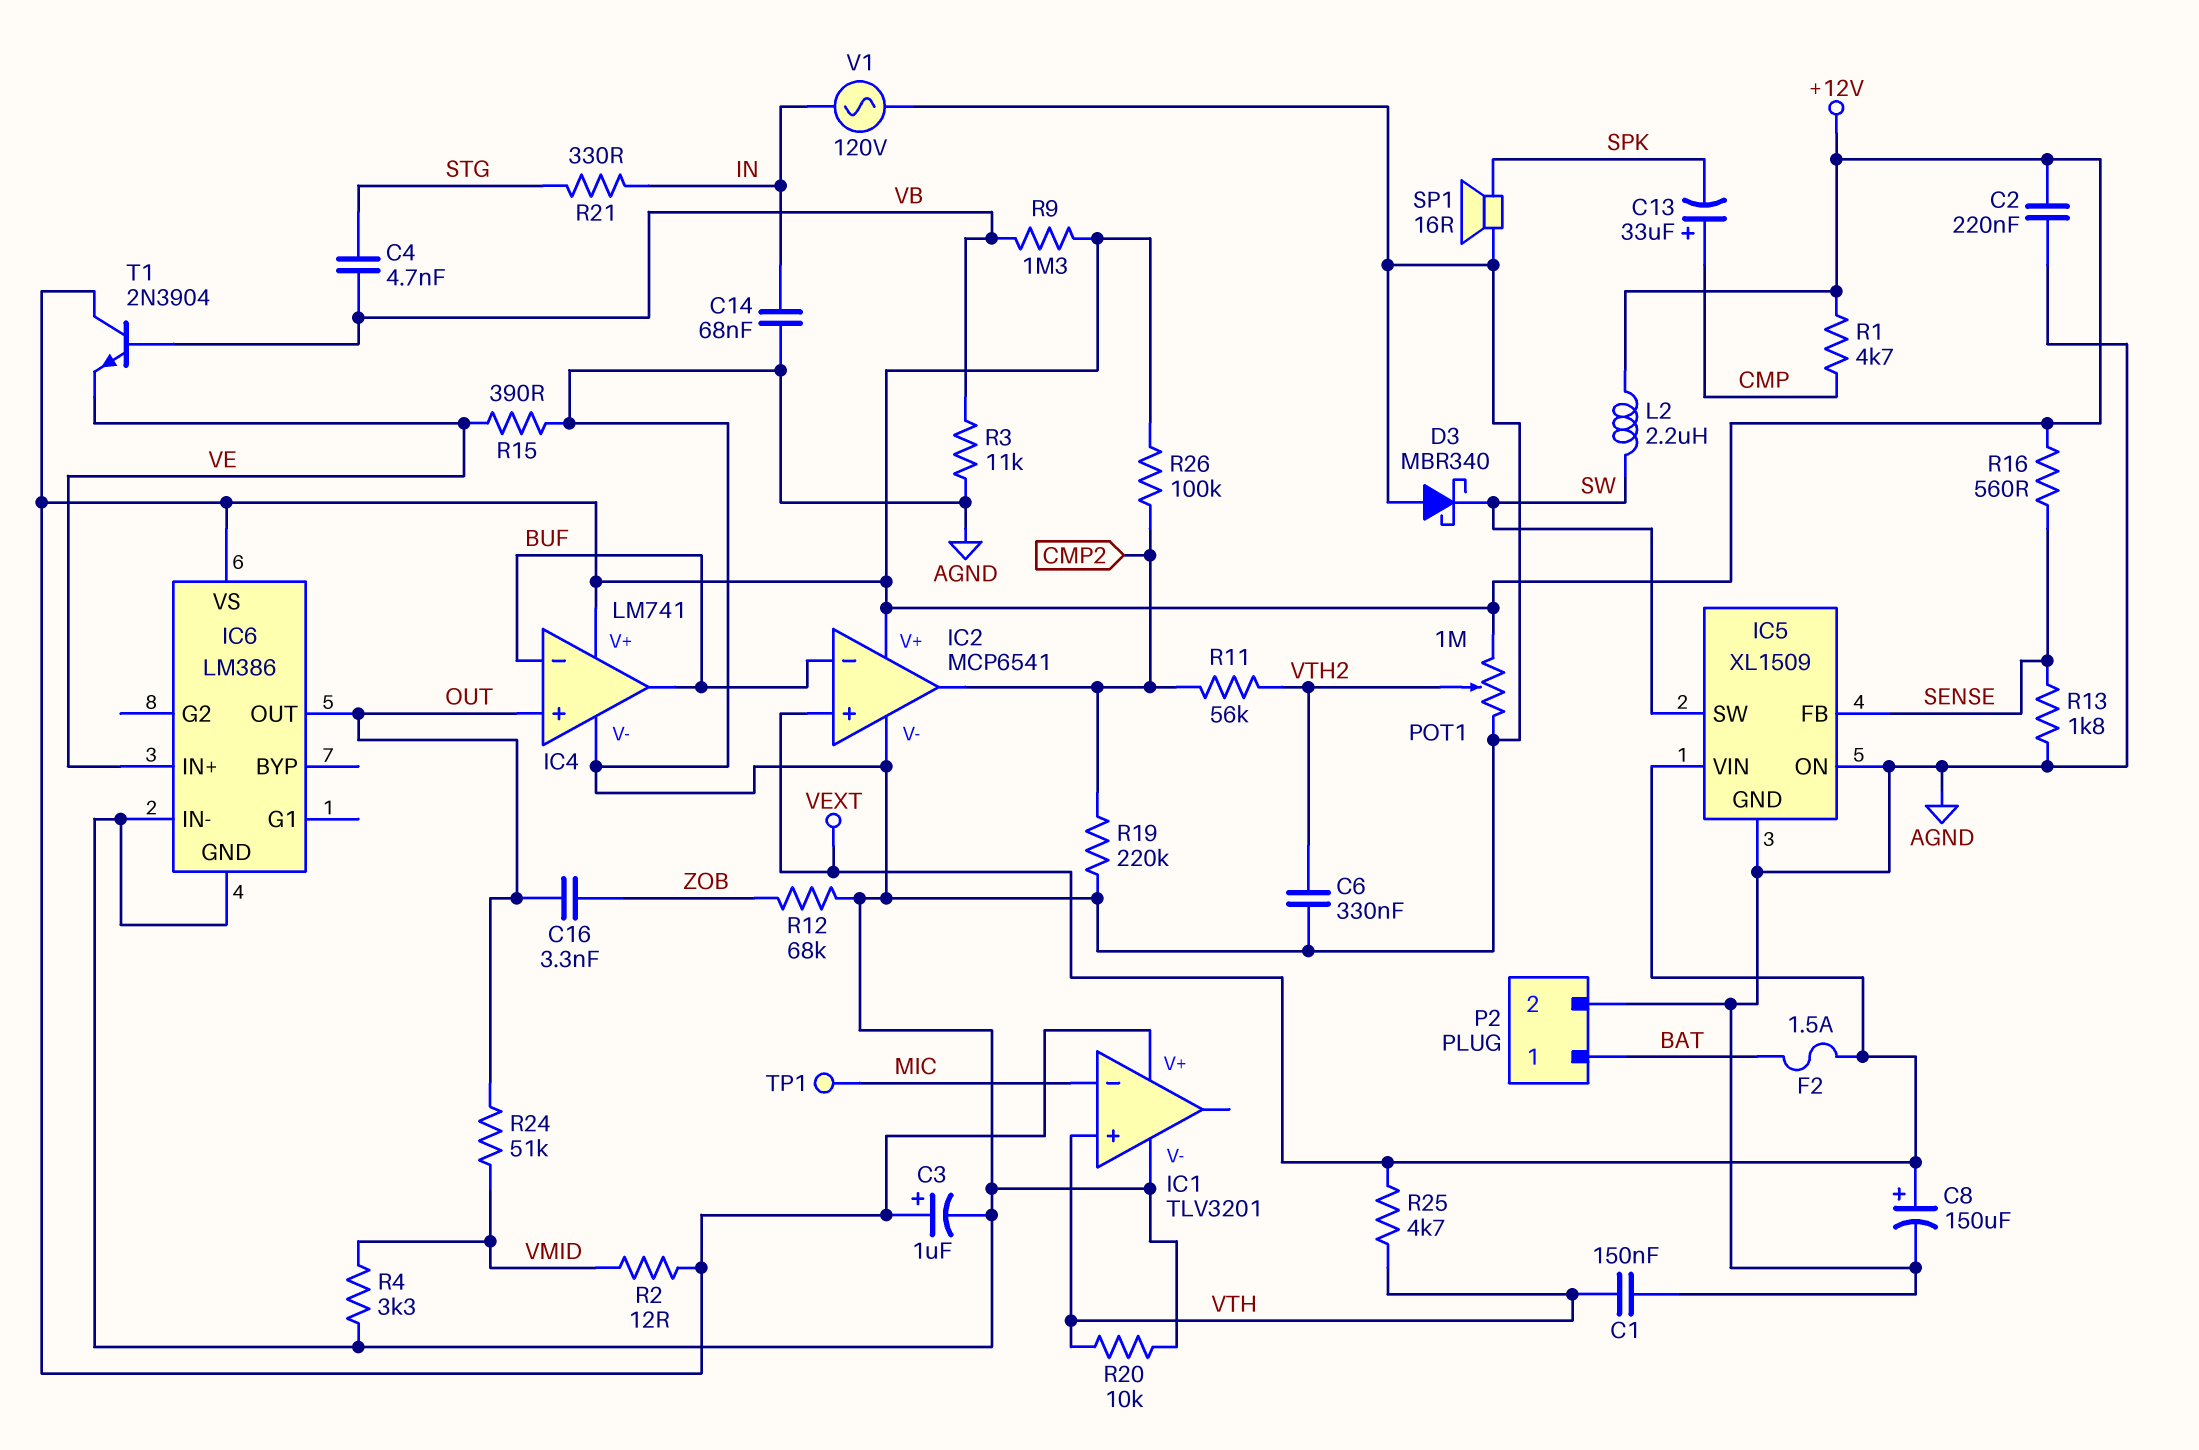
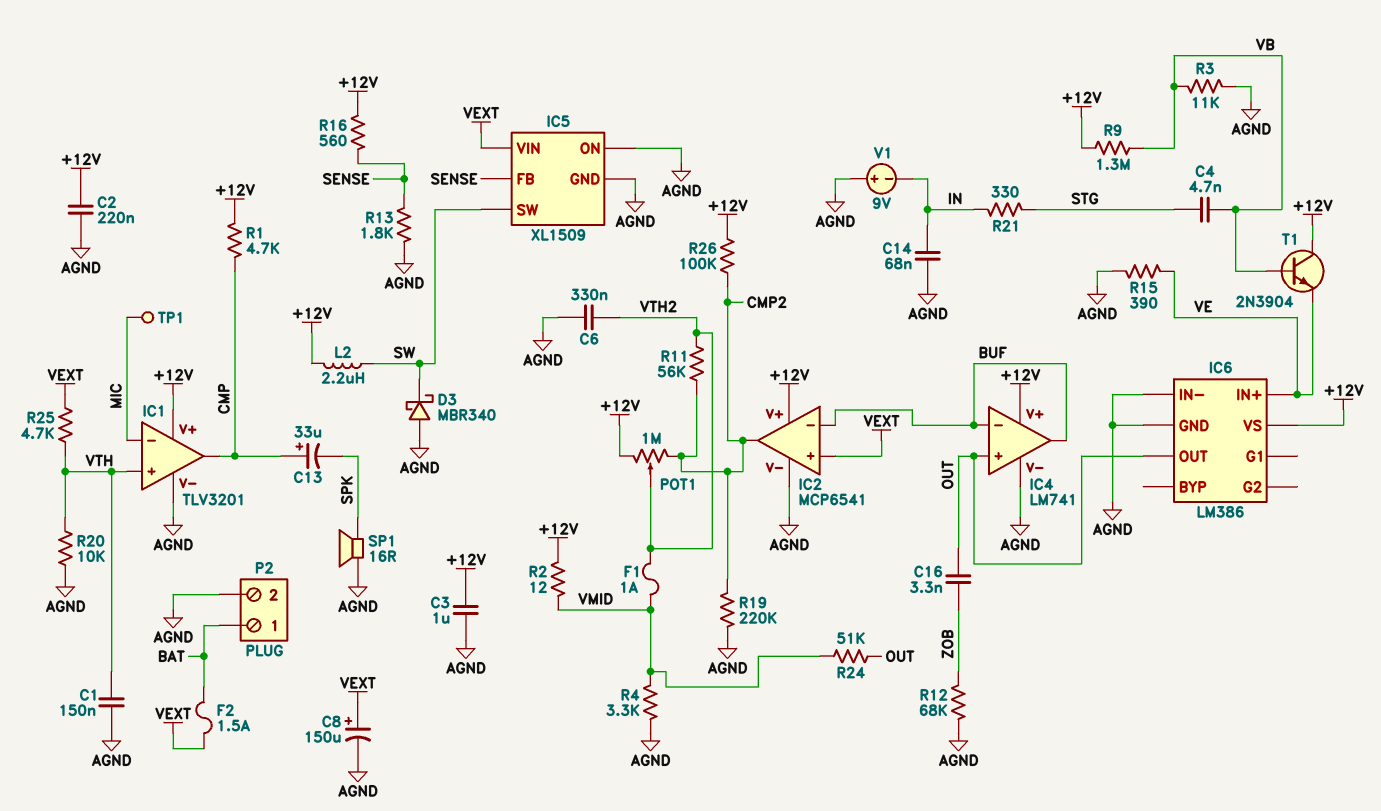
C3: 1uF (plus +12V, minus AGND) -> 1uF (+12V, AGND)
F1: none -> 1A (VMID, VTH2)
IC1 pin out: none -> CMP
POT1: 1M (+12V, AGND, wiper VTH2) -> 1M (+12V, CMP2, wiper VTH2)
V1: AC 120V (AGND, IN) -> 9V (plus AGND, minus IN)

